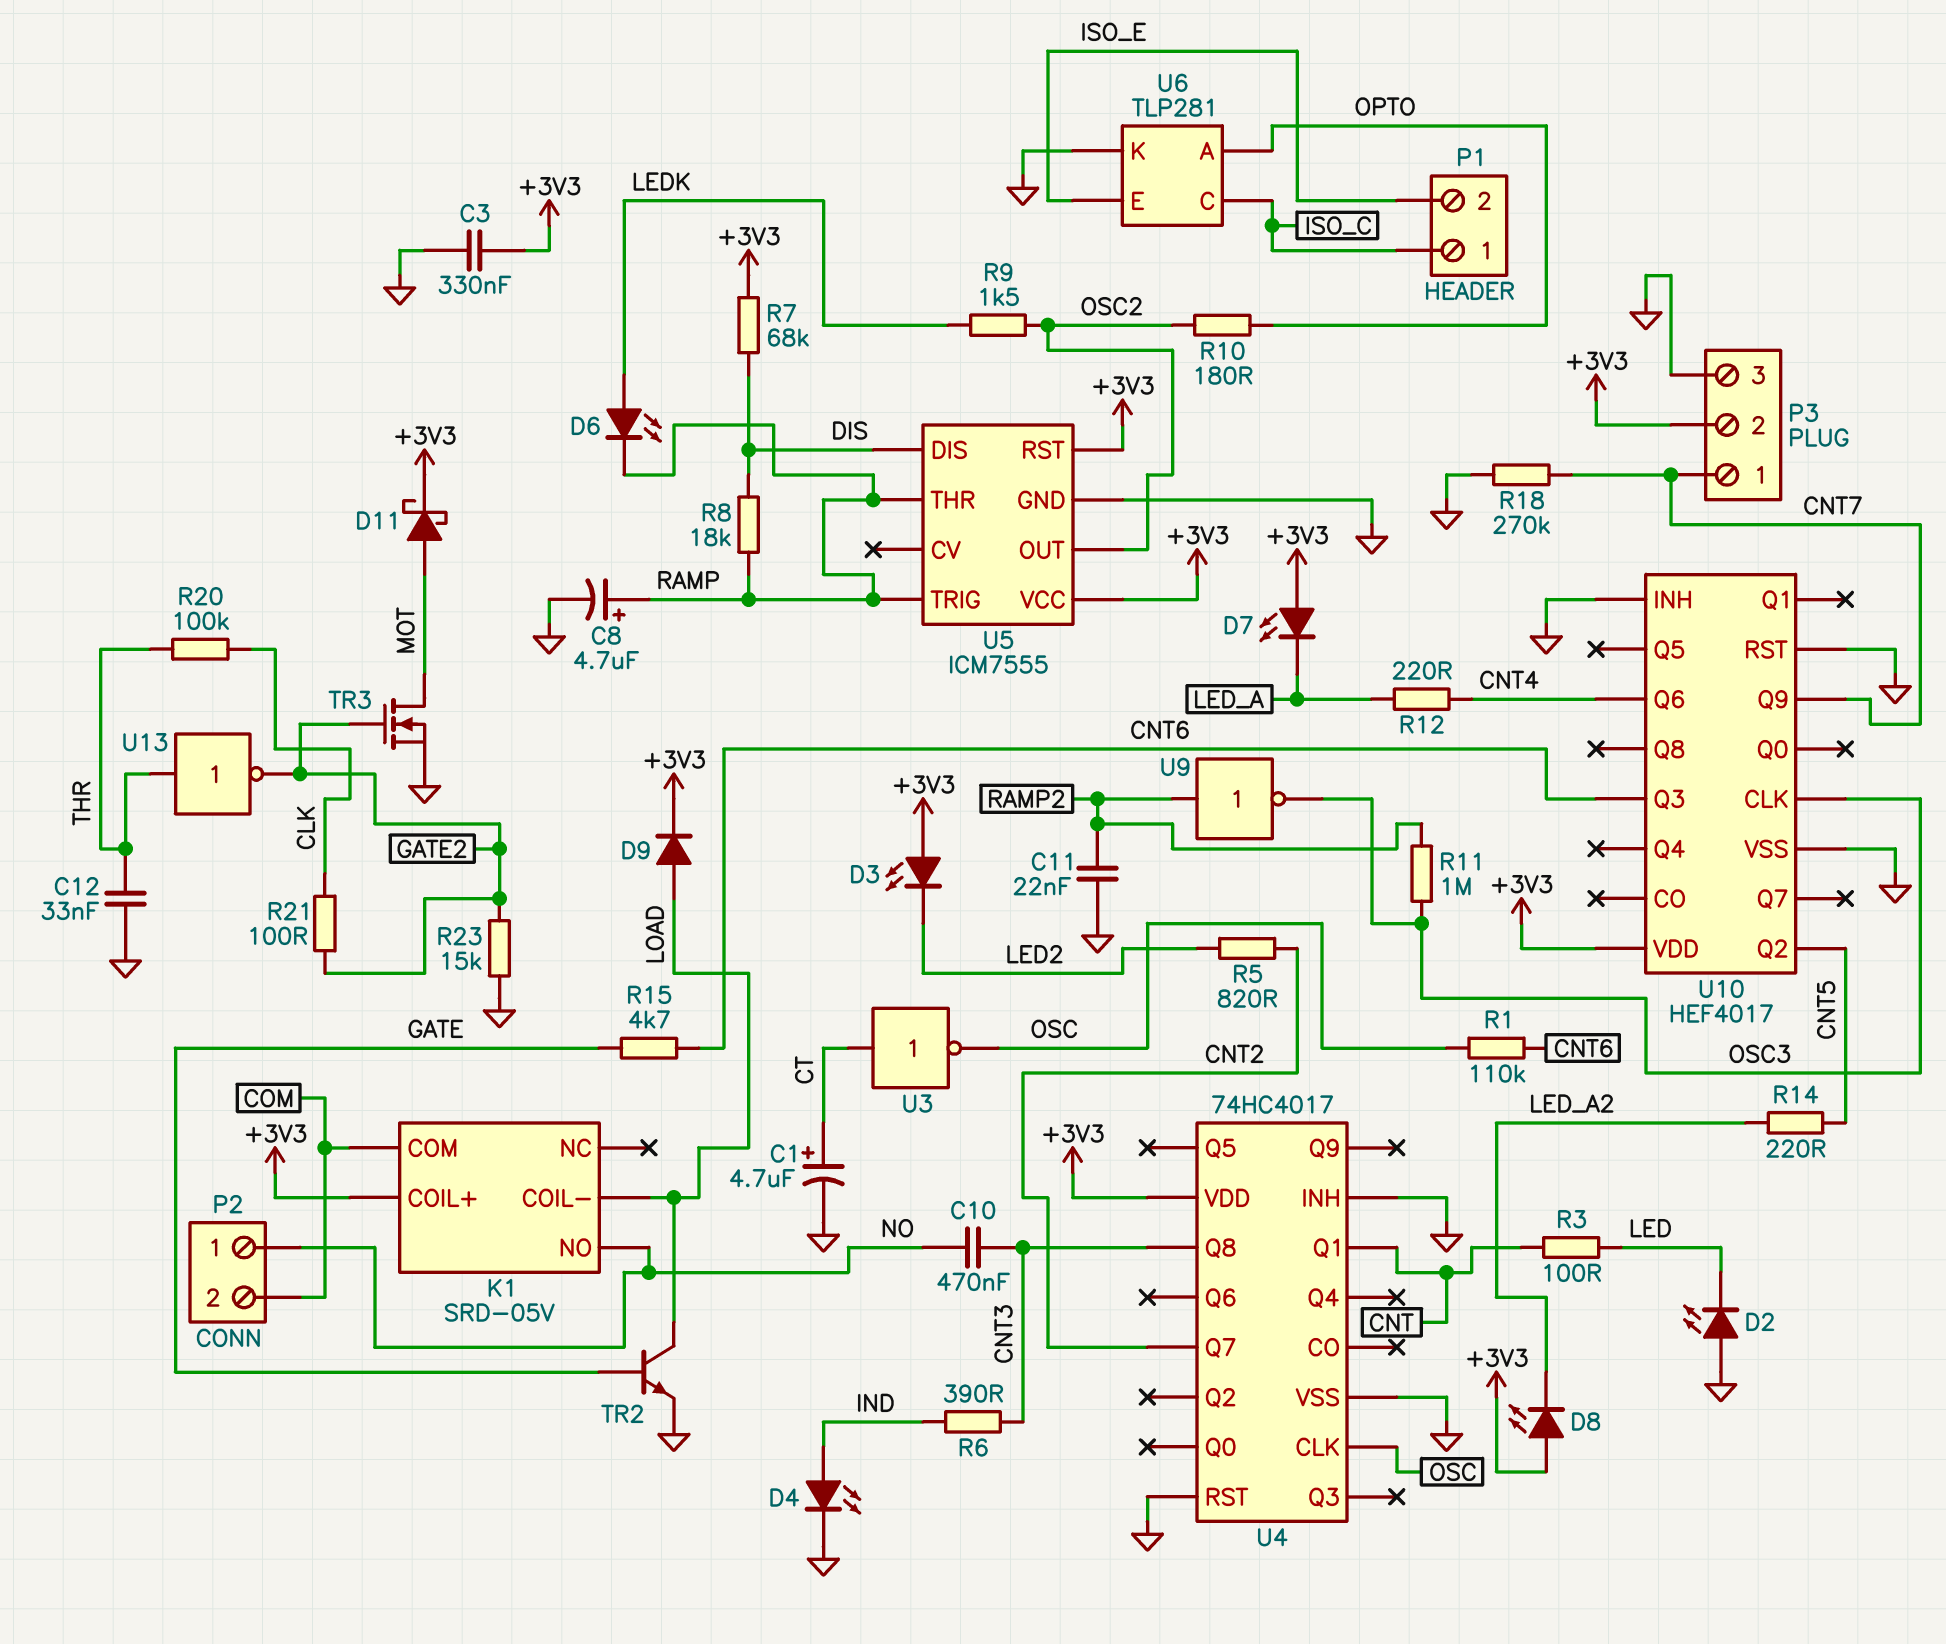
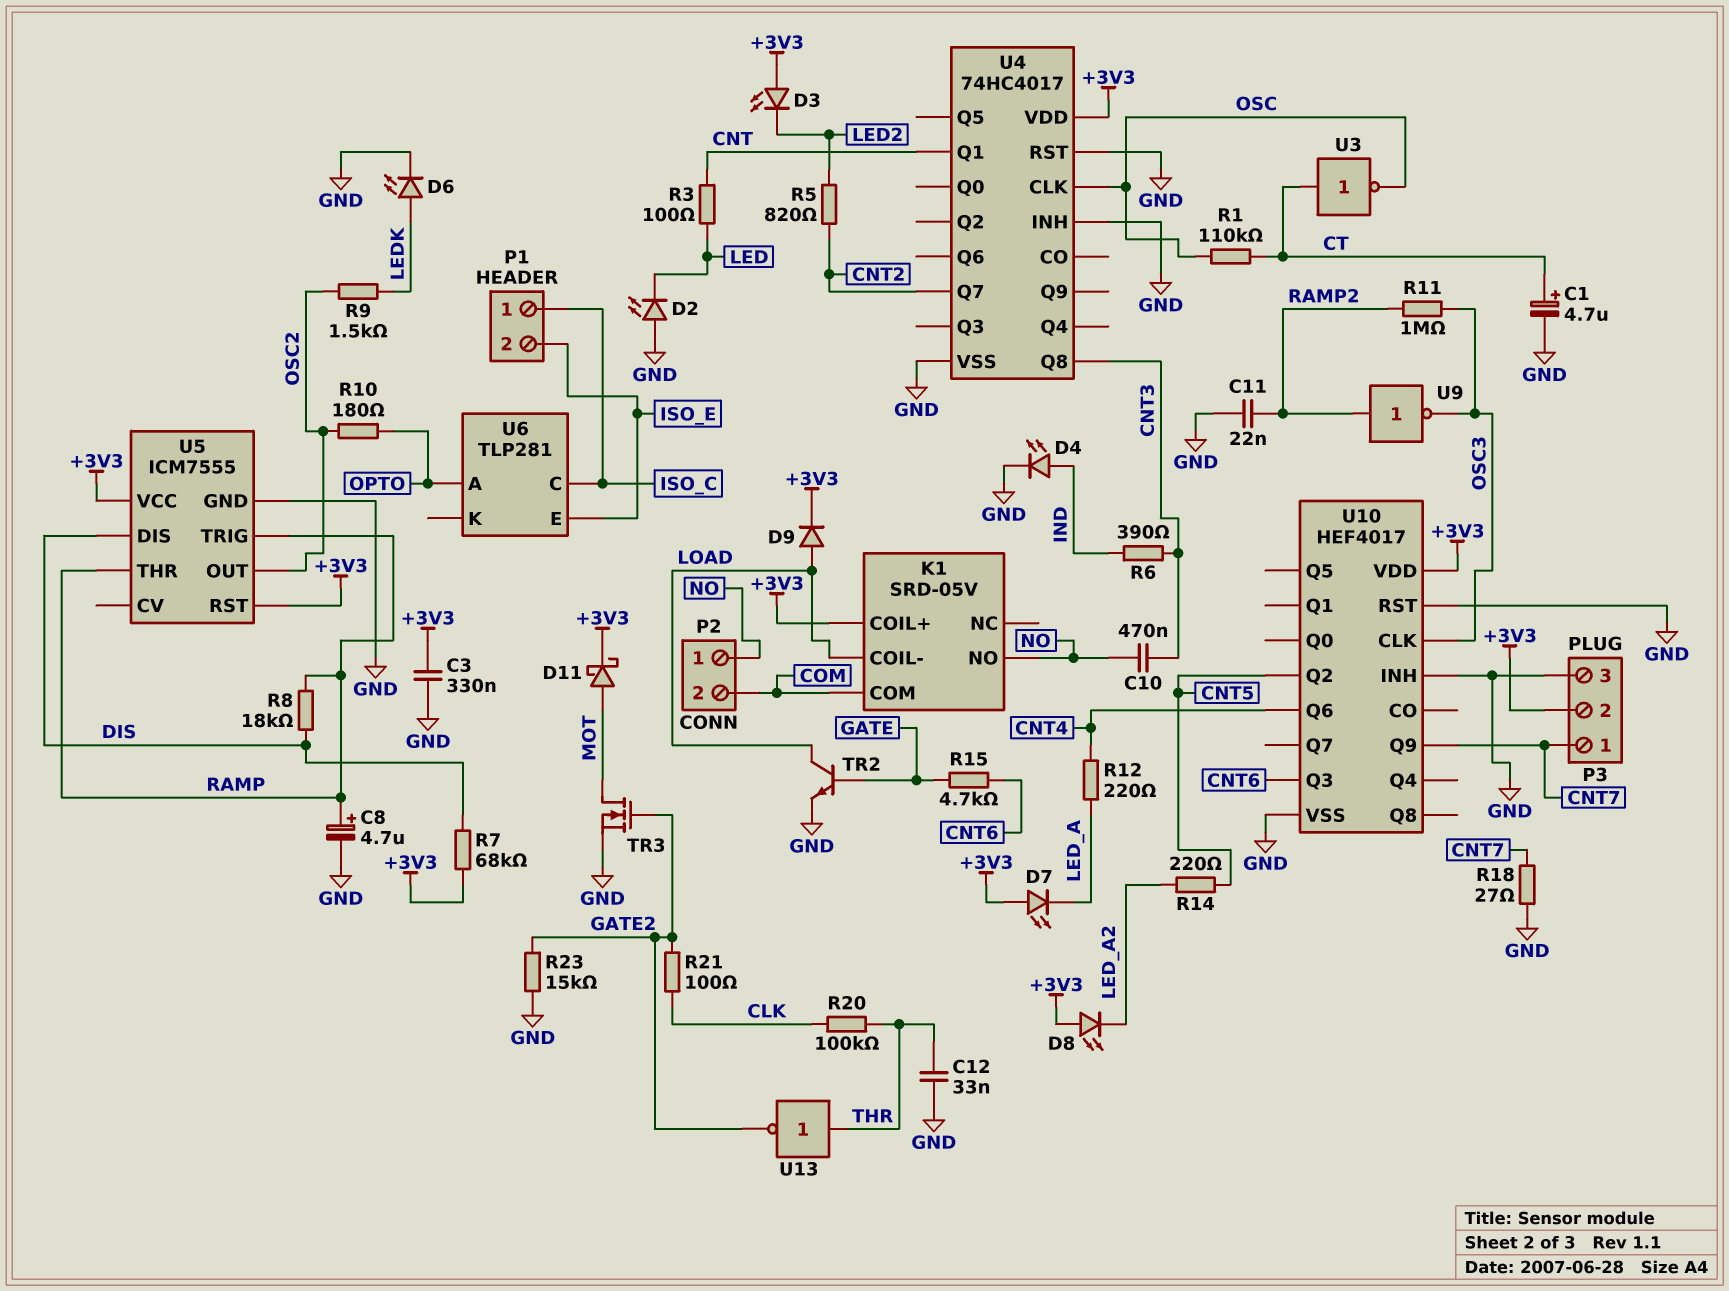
D6: LED (A LEDK, K RAMP) -> LED (A LEDK, K GND)
R1: 110k (CNT6, OSC) -> 110k (CT, OSC)
R18: 270k (CNT7, GND) -> 27 (CNT7, GND)
U6 pin K: GND -> none

